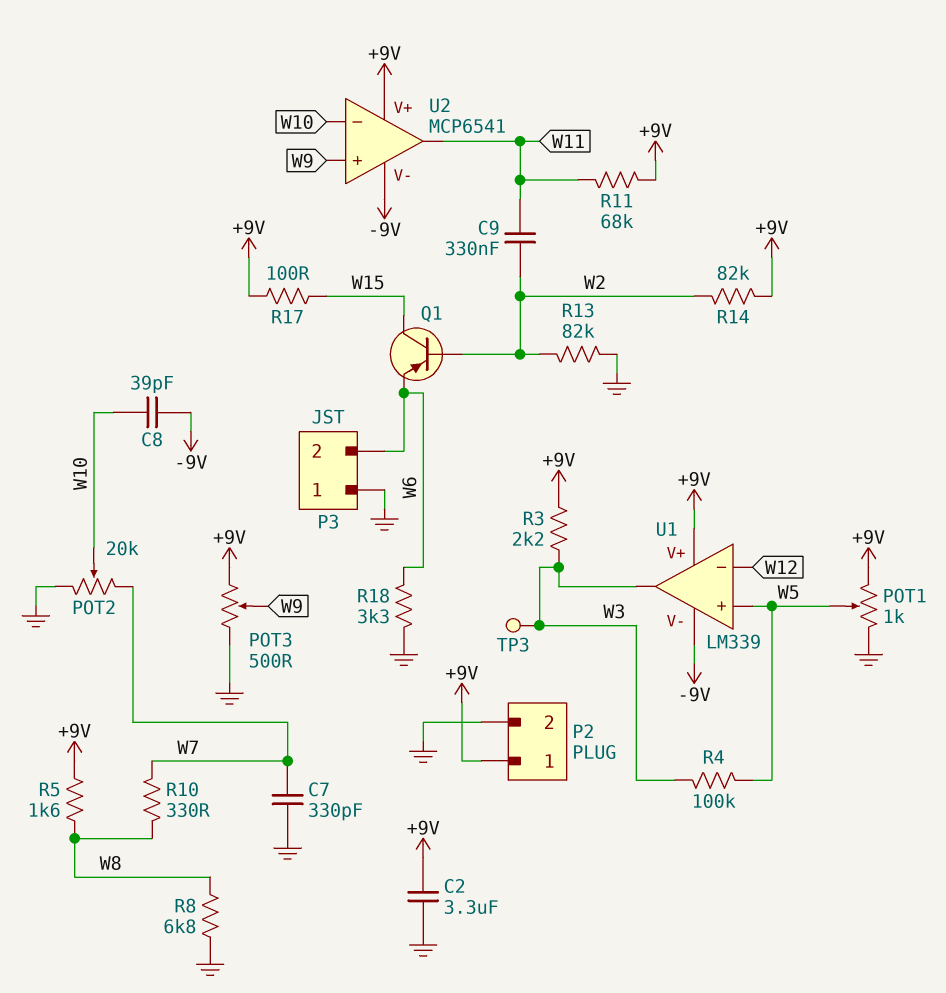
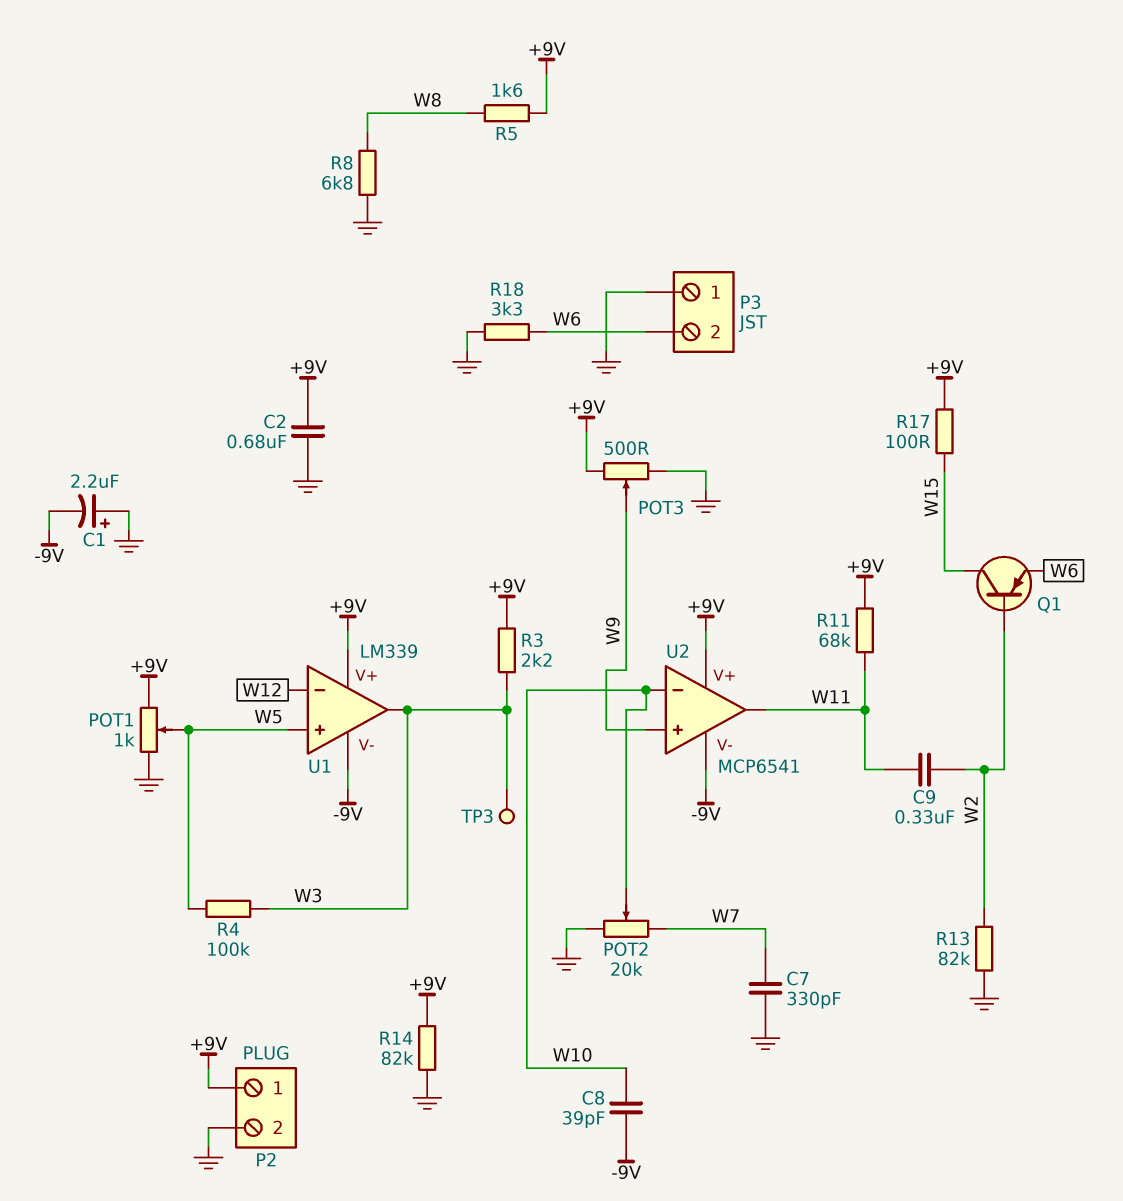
C1: none -> 2.2uF (plus GND, minus -9V)
C2: 3.3uF (+9V, GND) -> 680nF (+9V, GND)
R10: 330 (W7, W8) -> none
R14: 82k (+9V, W2) -> 82k (+9V, GND)

